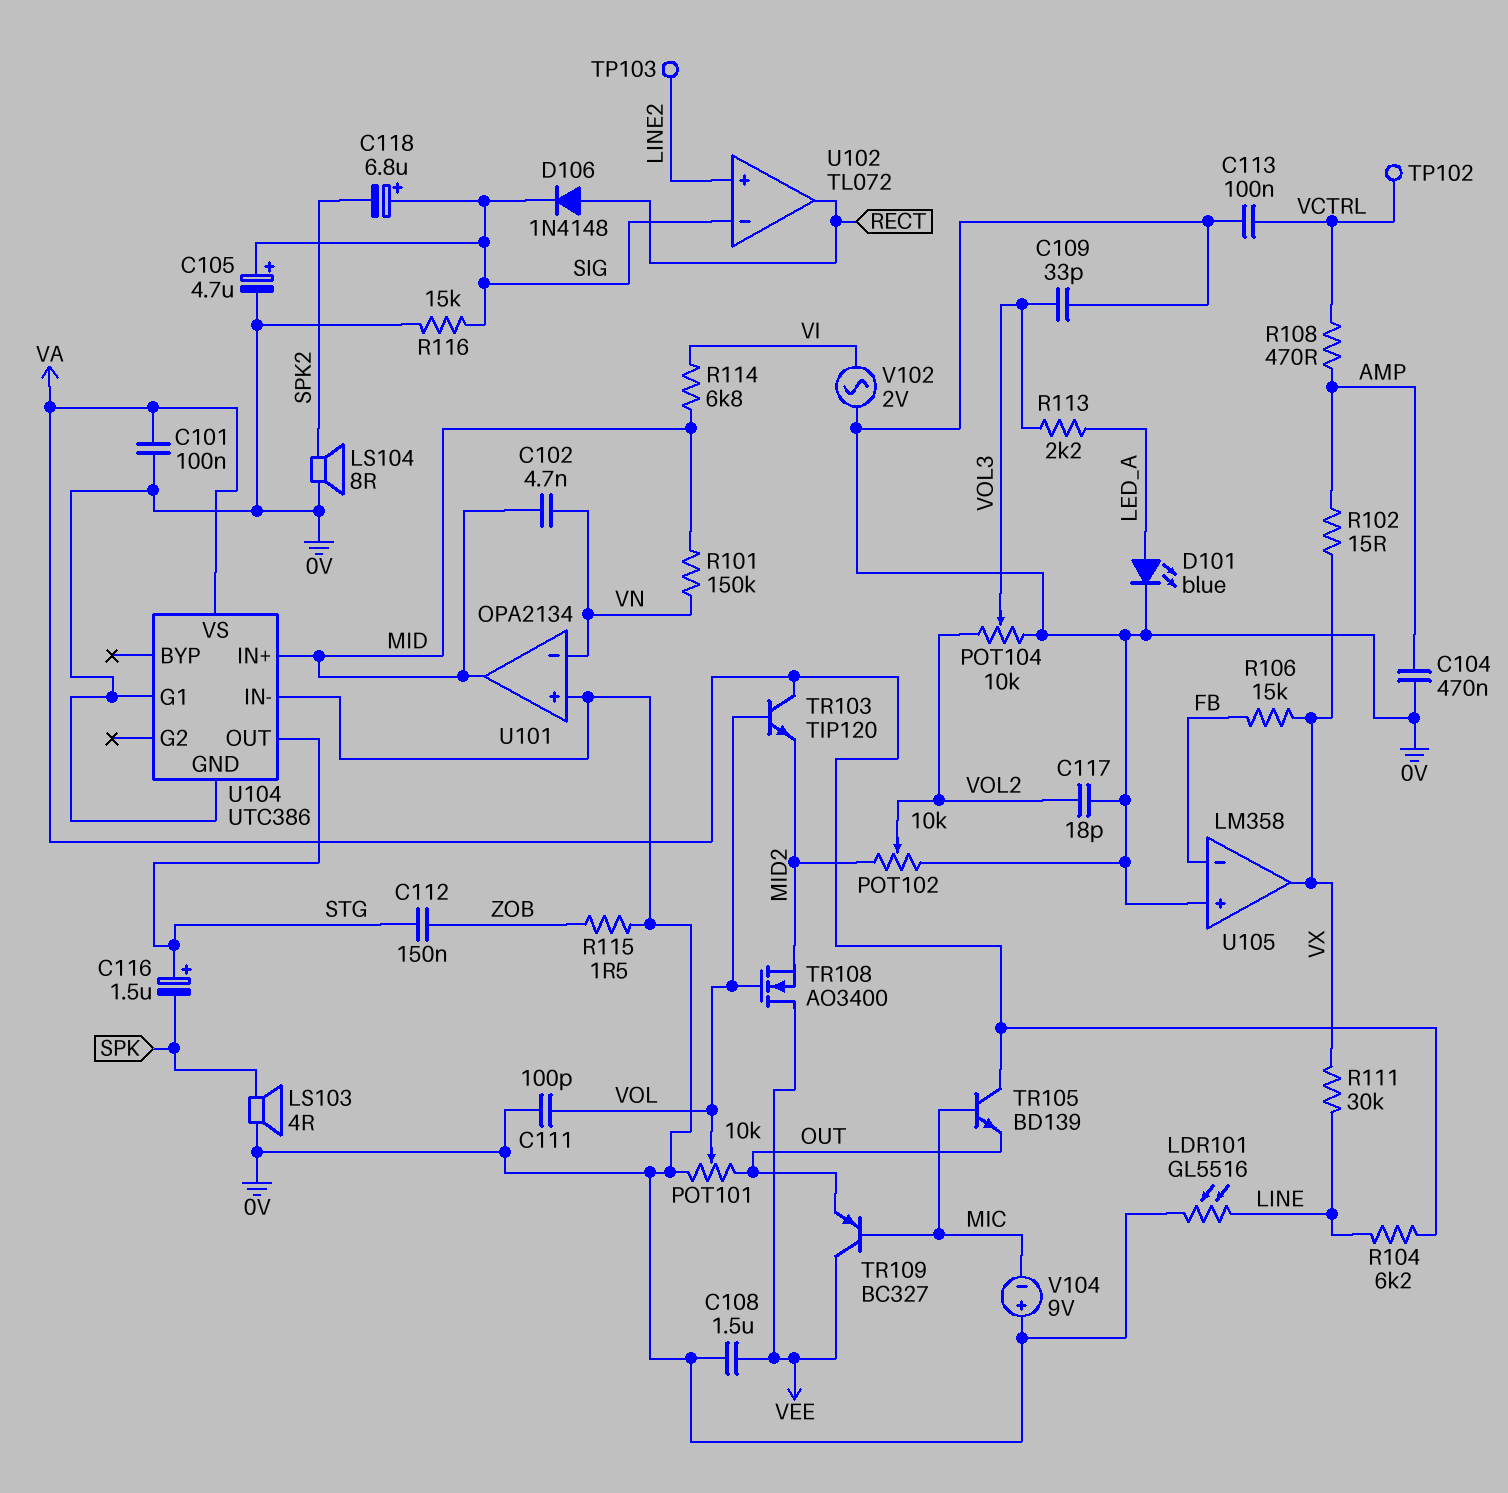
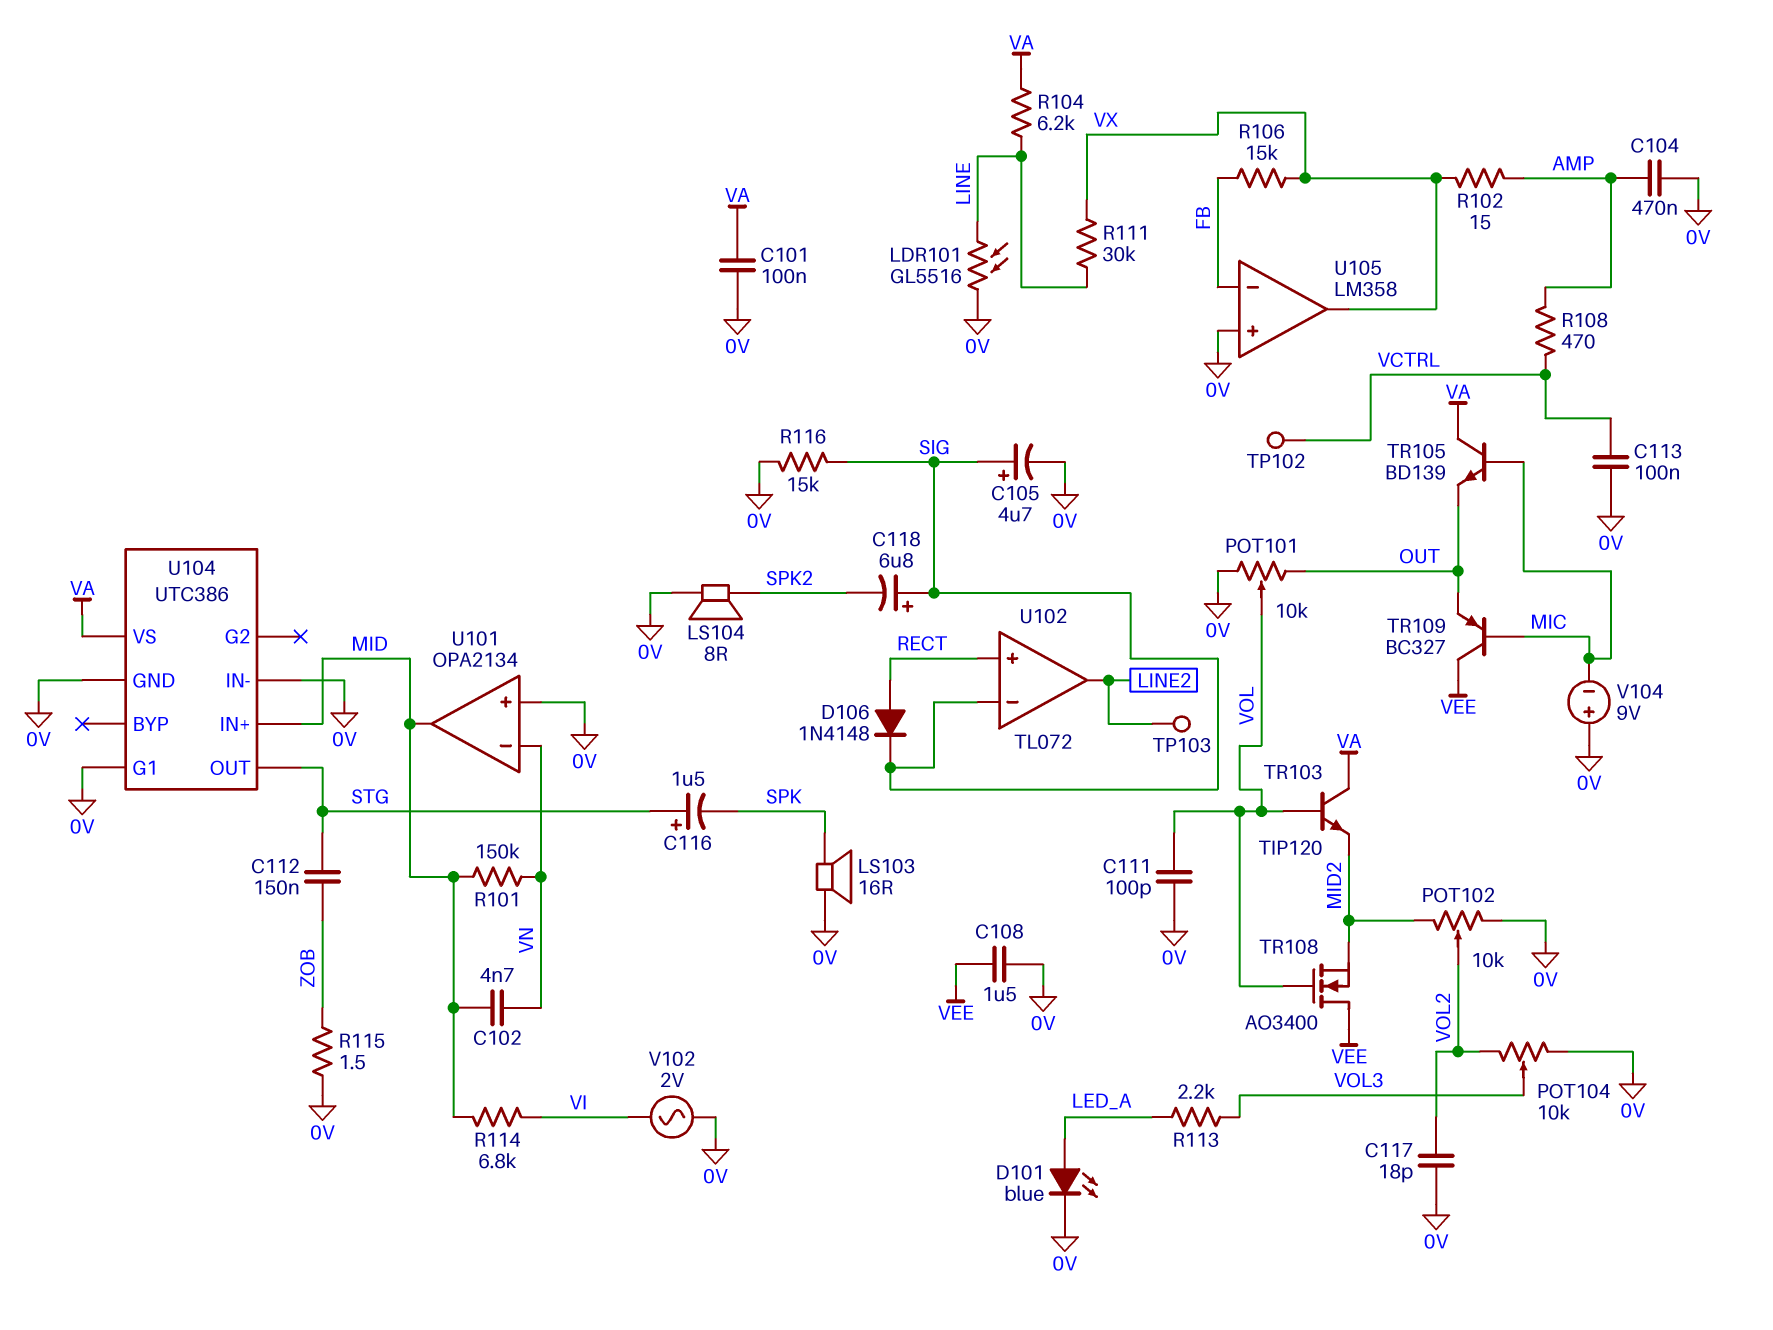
C109: 33pF (0V, VOL3) -> none
LS103: speaker 4R (0V, SPK) -> speaker 16R (0V, SPK)
U102 pin in+: LINE2 -> RECT
U102 pin out: RECT -> LINE2

